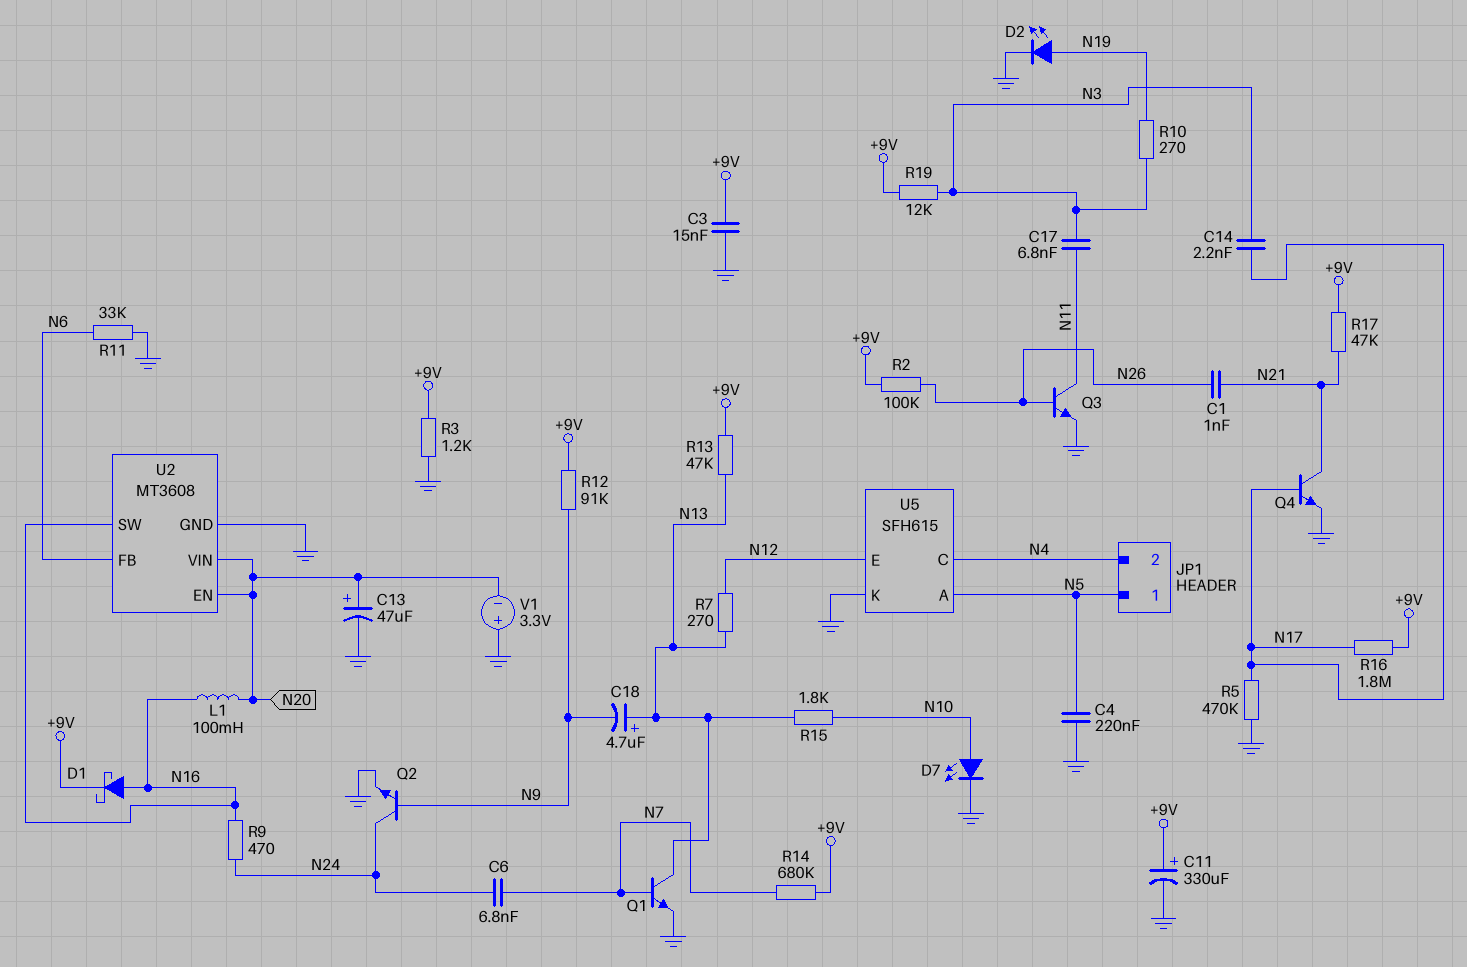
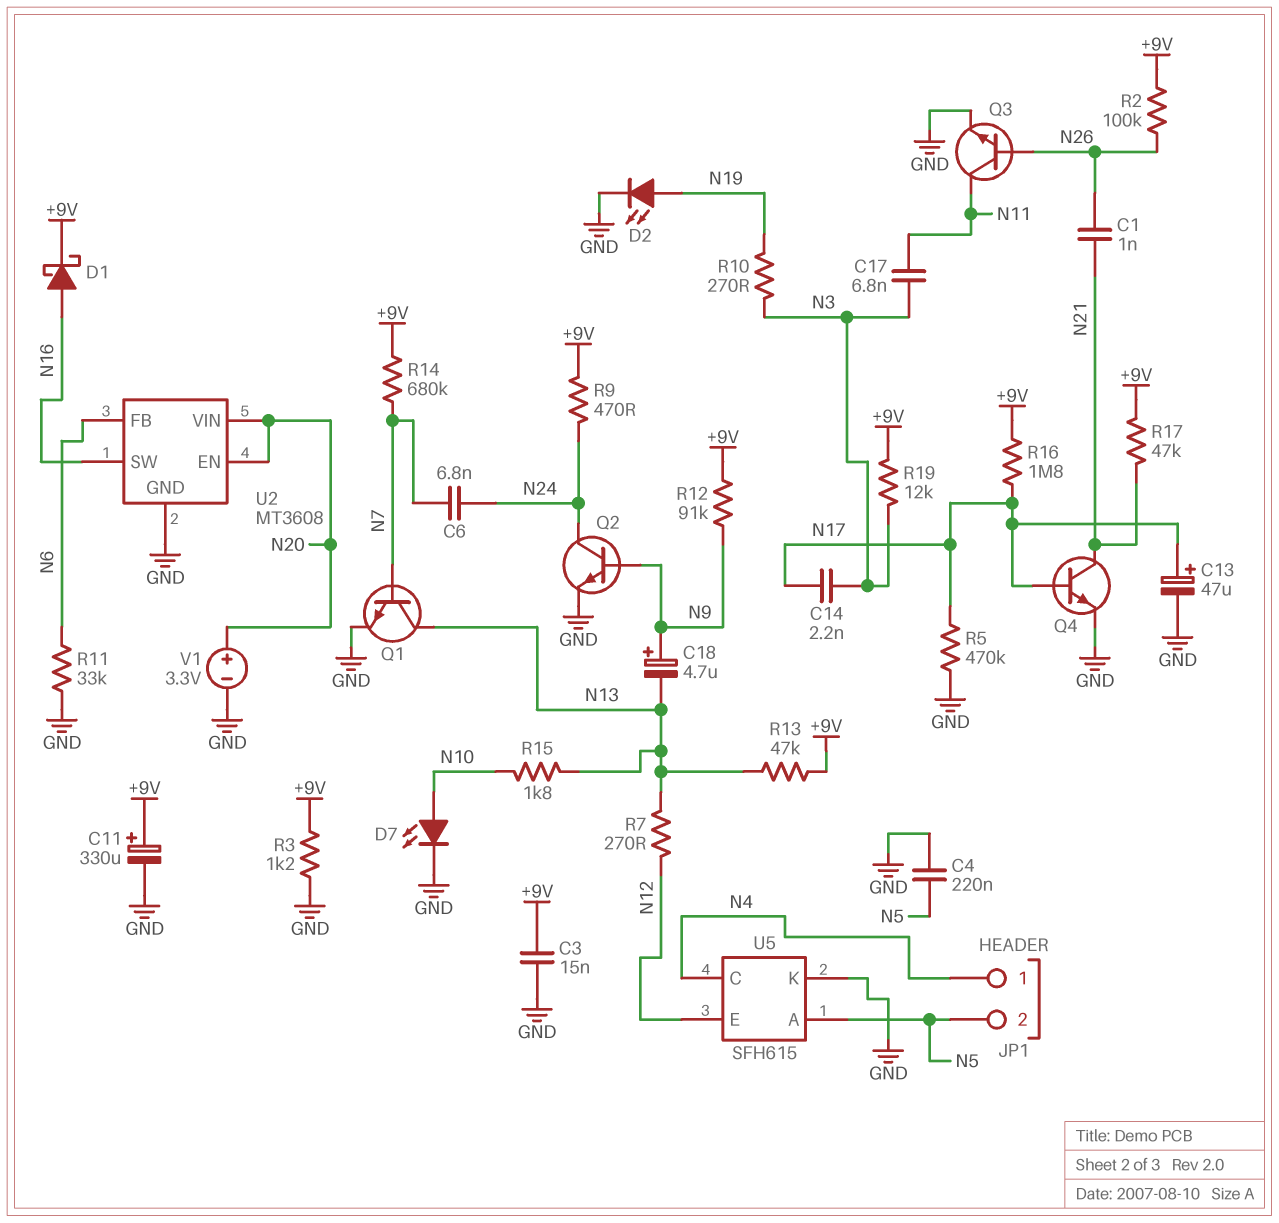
C13: 47uF (plus N20, minus GND) -> 47uF (plus N17, minus GND)
C18: 4.7uF (plus N13, minus N9) -> 4.7uF (plus N9, minus N13)
JP1 pin 1: N5 -> N4
JP1 pin 2: N4 -> N5
L1: 100mH (N16, N20) -> none
R9: 470 (N16, N24) -> 470 (+9V, N24)
V1: 3.3V (plus GND, minus N20) -> 3.3V (plus N20, minus GND)

